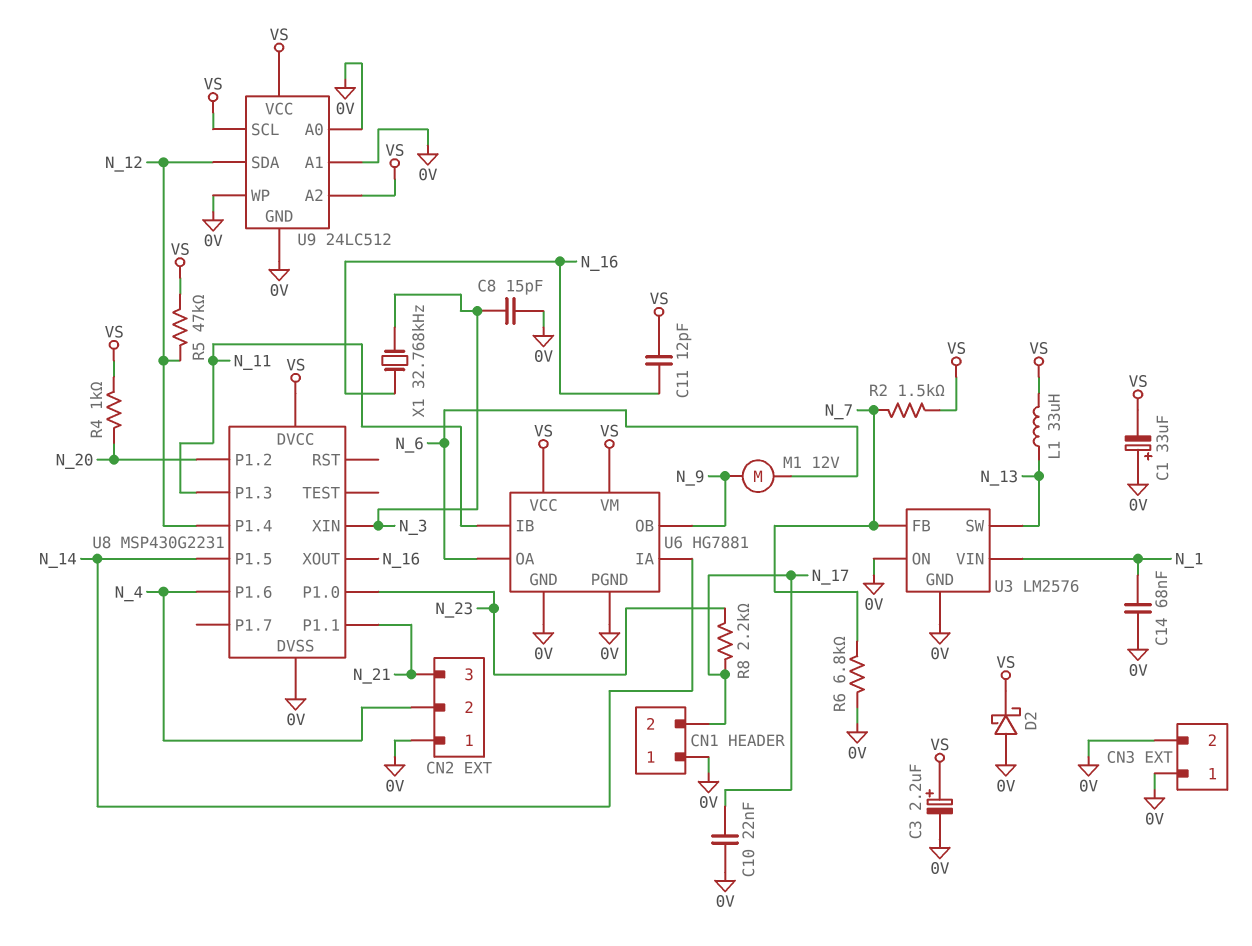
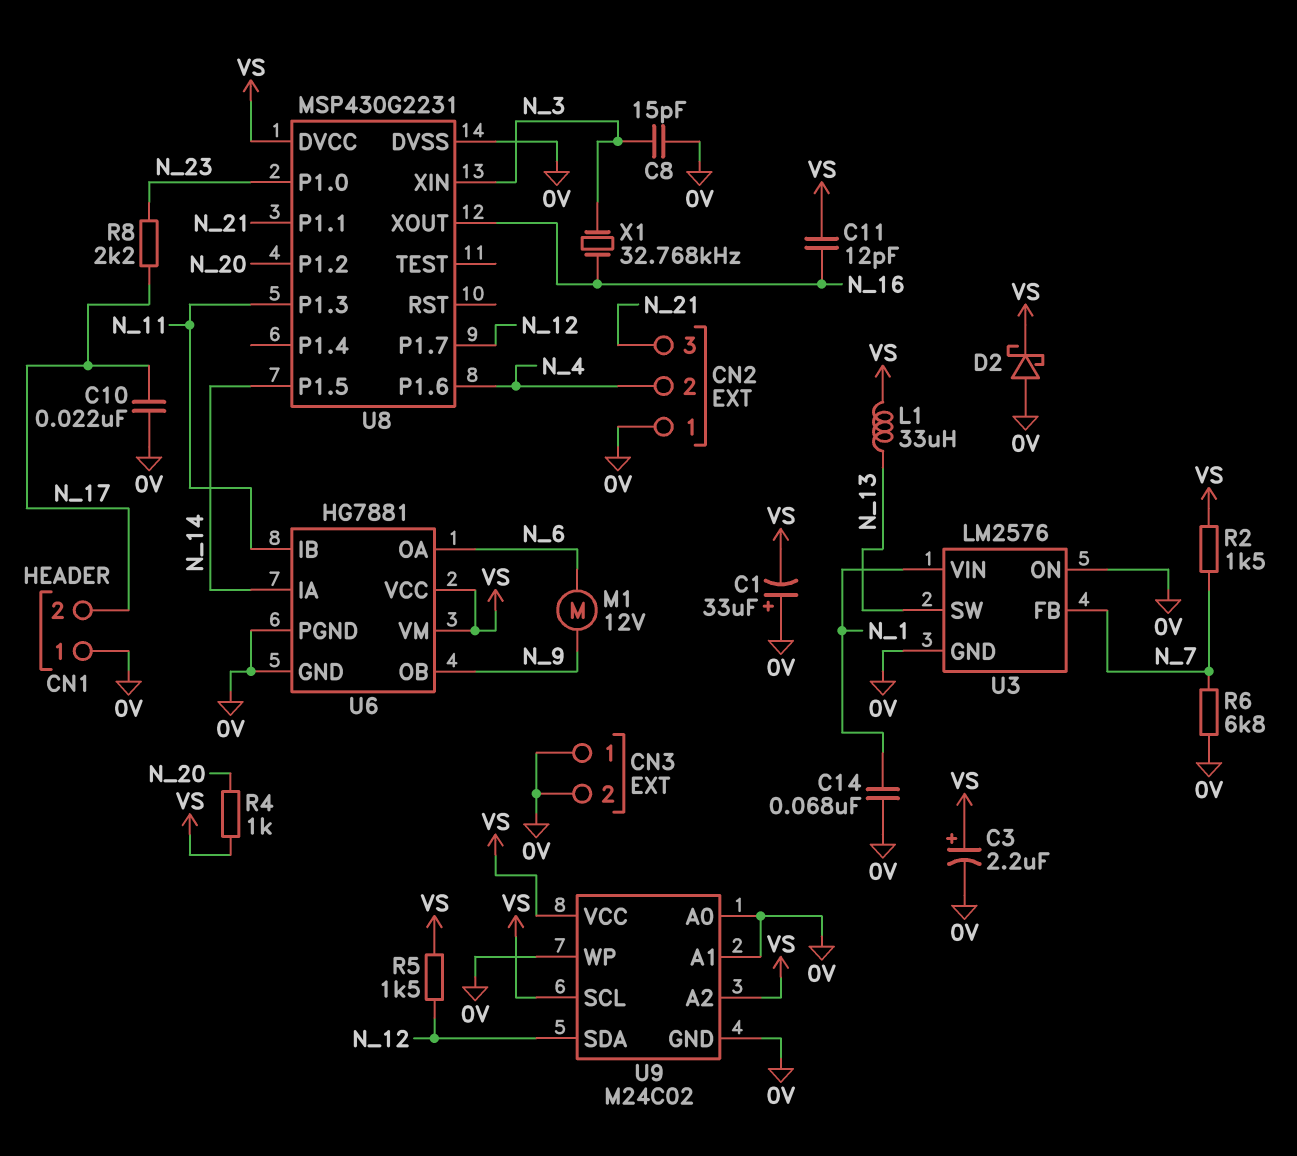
R5: 47k (N_12, VS) -> 1.5k (N_12, VS)
U8 pin P1.4: N_12 -> none
U8 pin P1.7: none -> N_12
U9: 24LC512 -> M24C02

